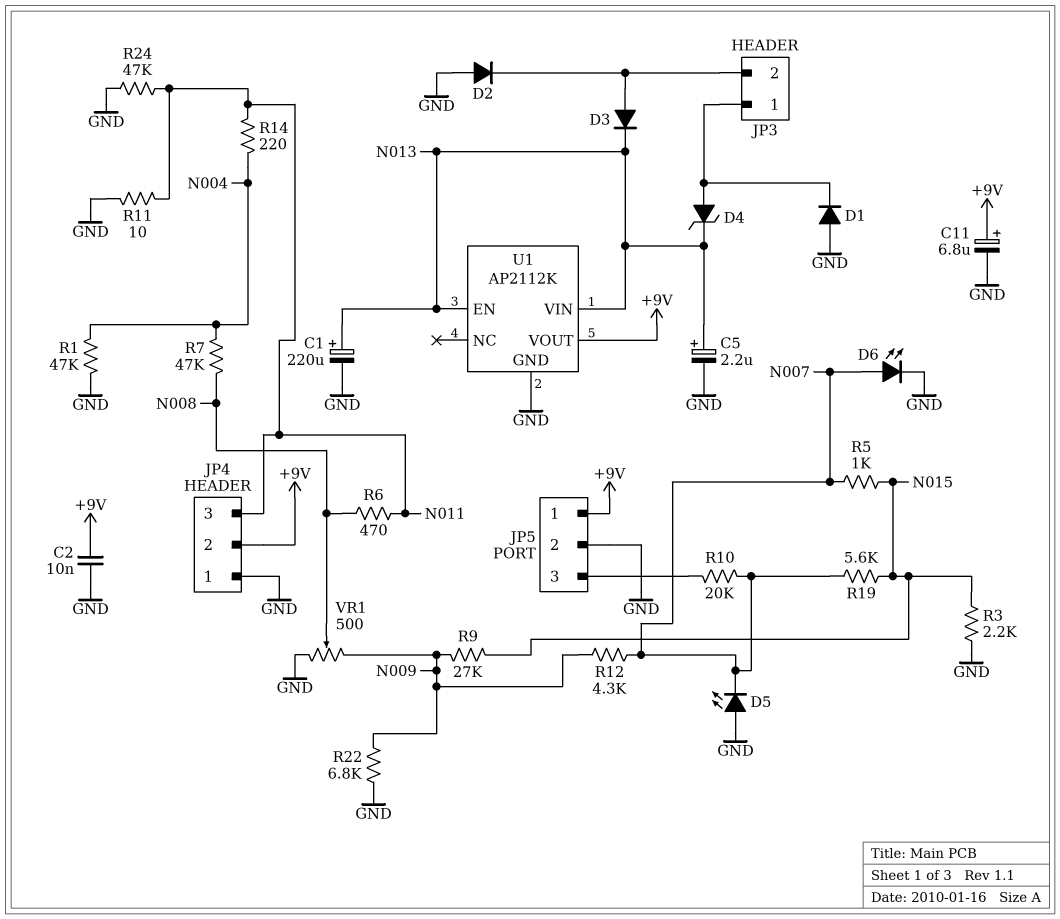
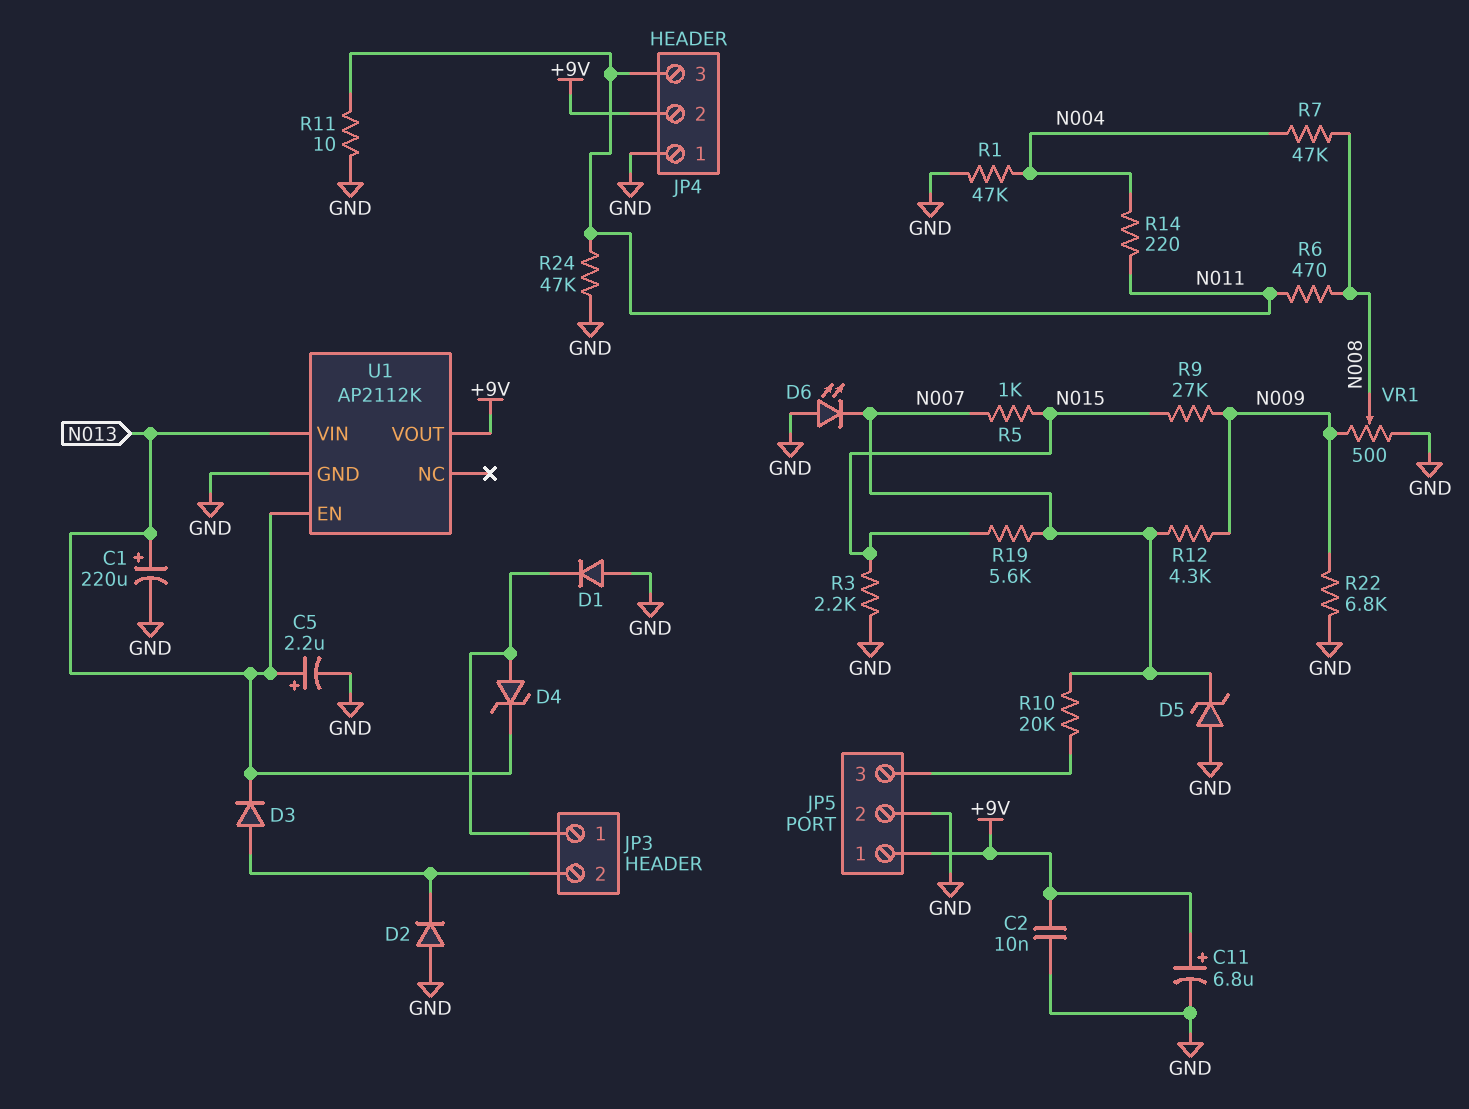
D5: LED (A GND, K N007) -> zener (A GND, K N007)
D6: LED (A N007, K GND) -> LED (A GND, K N007)

